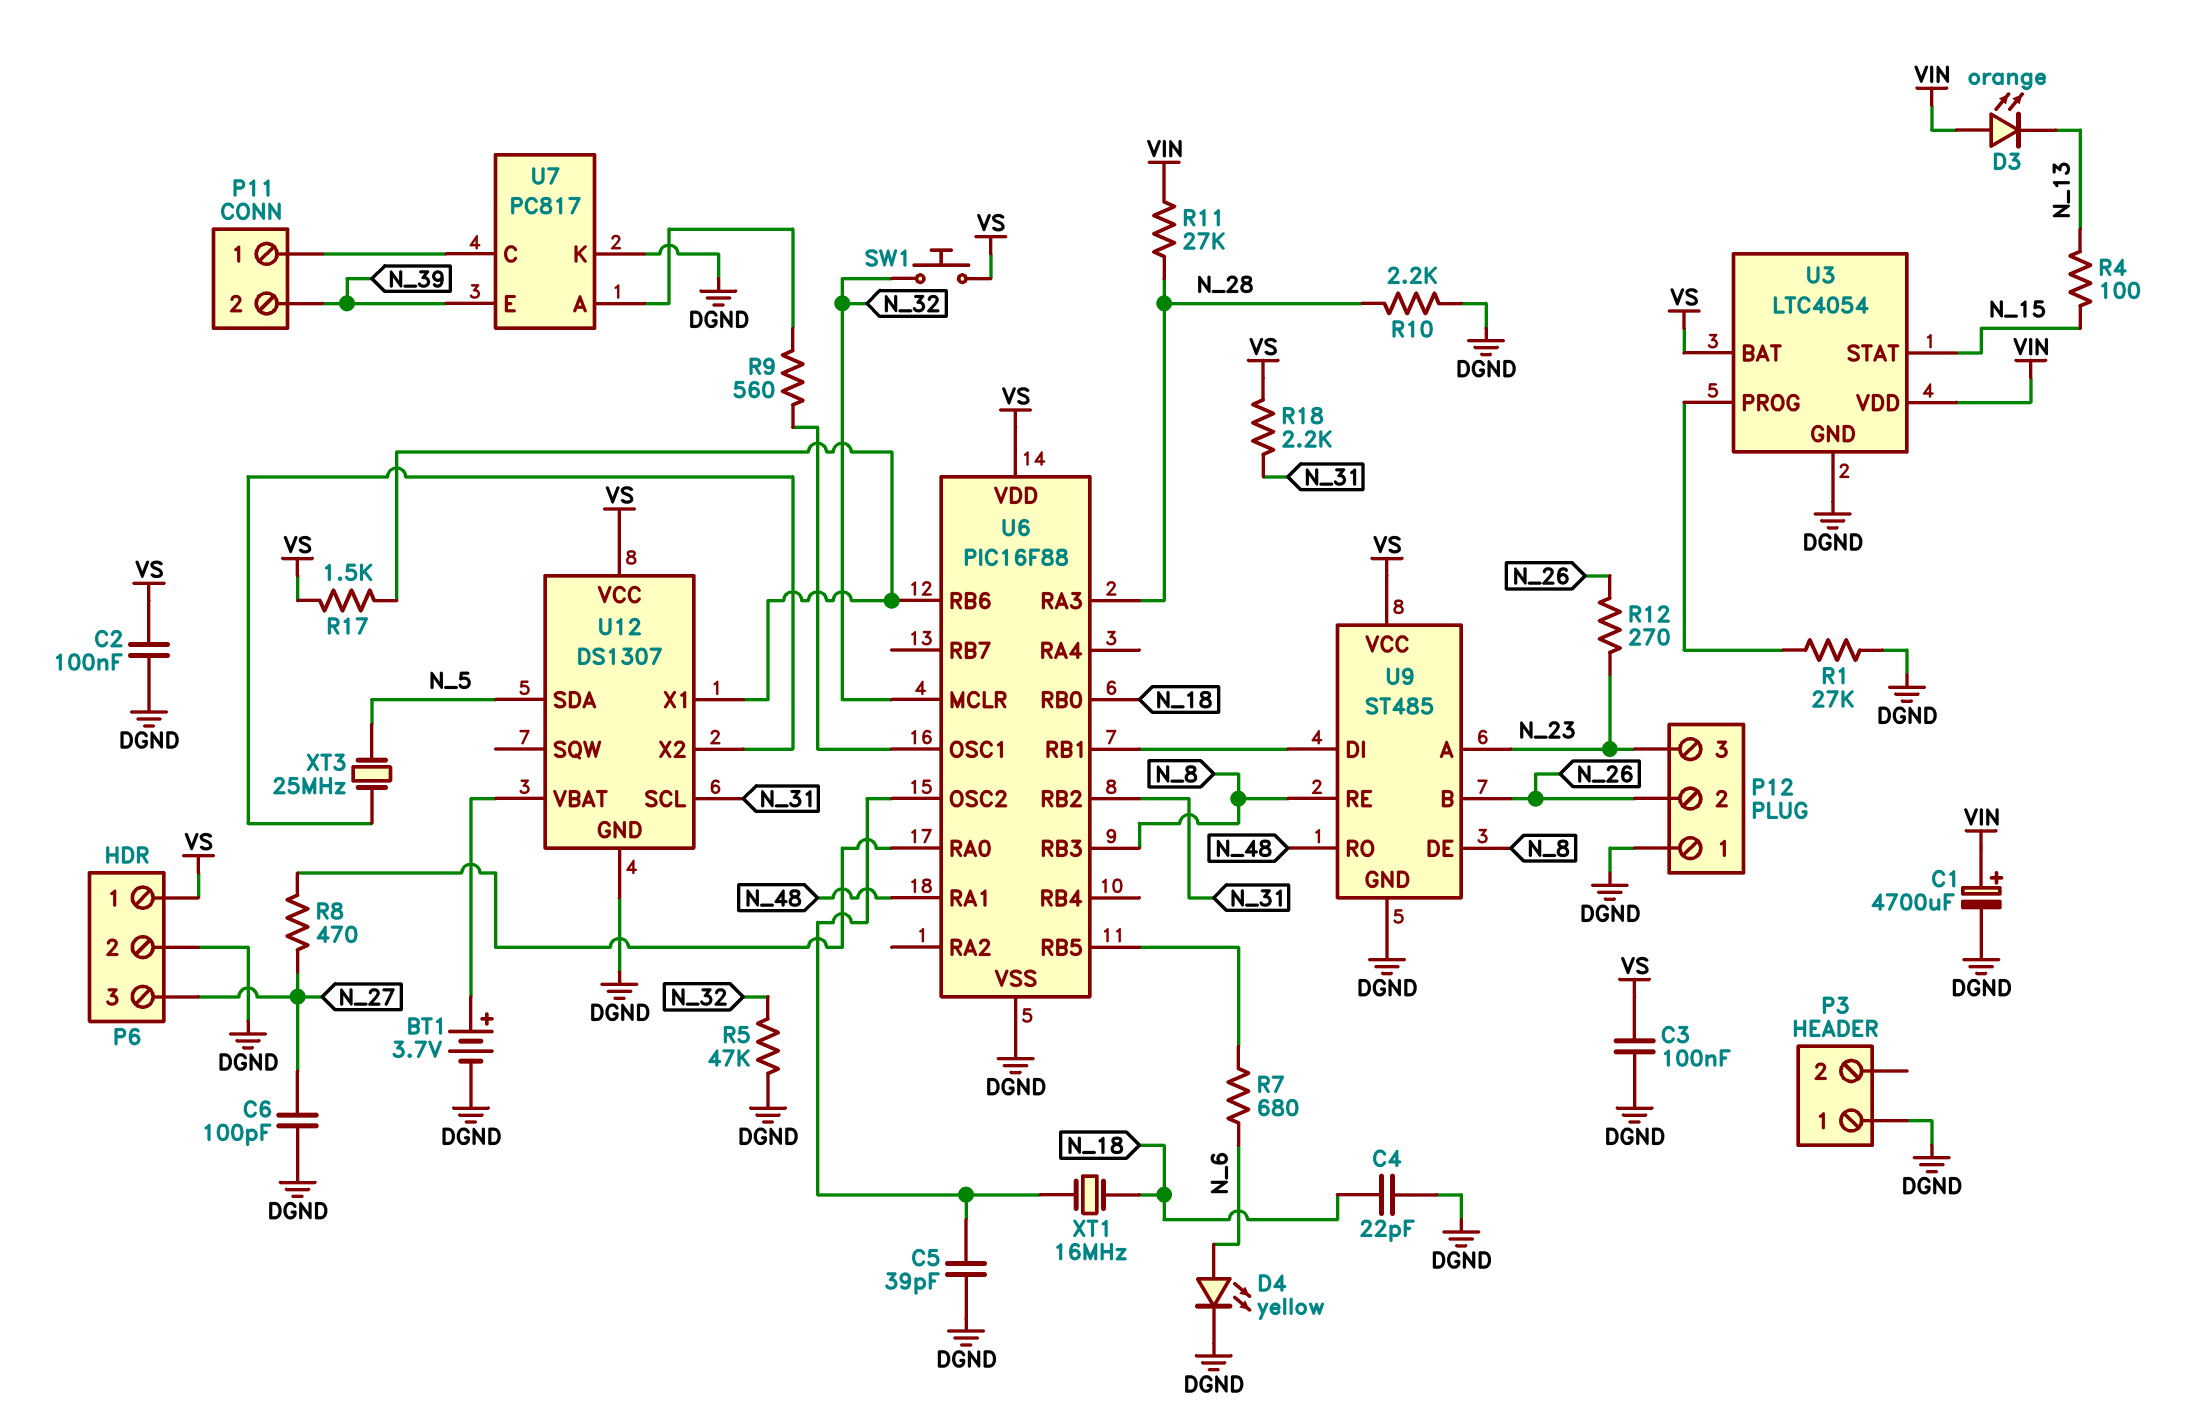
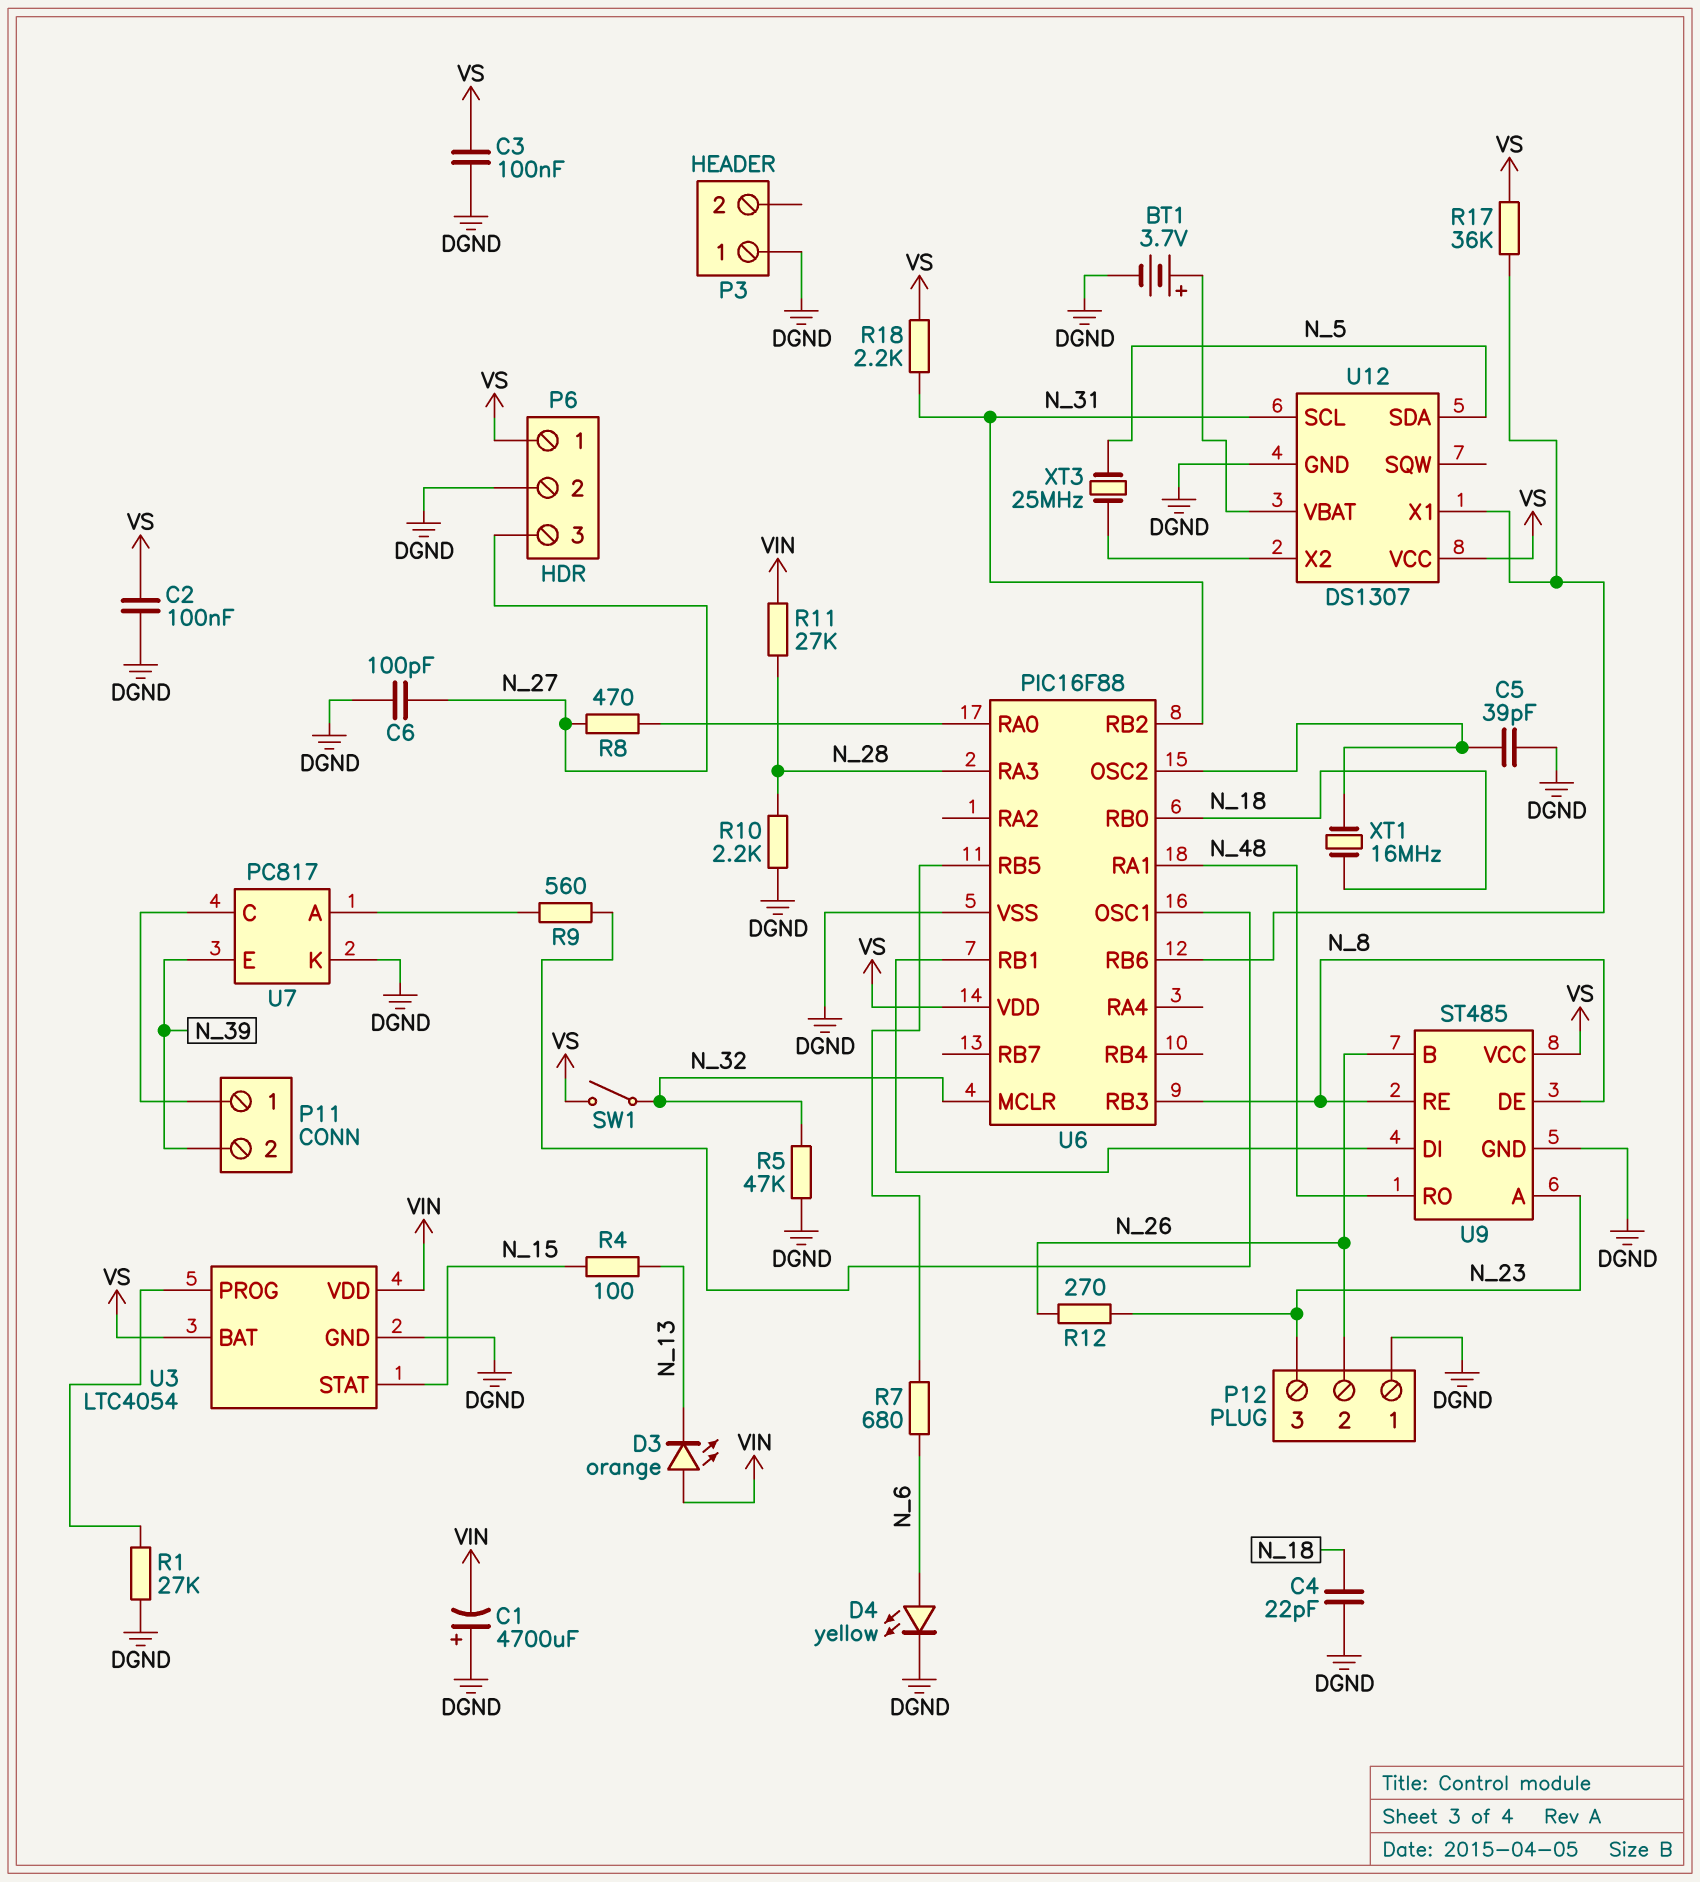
C1: 4700uF (plus VIN, minus DGND) -> 4700uF (plus DGND, minus VIN)
R17: 1.5k (U6/RB6, VS) -> 36k (U6/RB6, VS)
SW1: button (N_32, VS) -> switch (N_32, VS)

